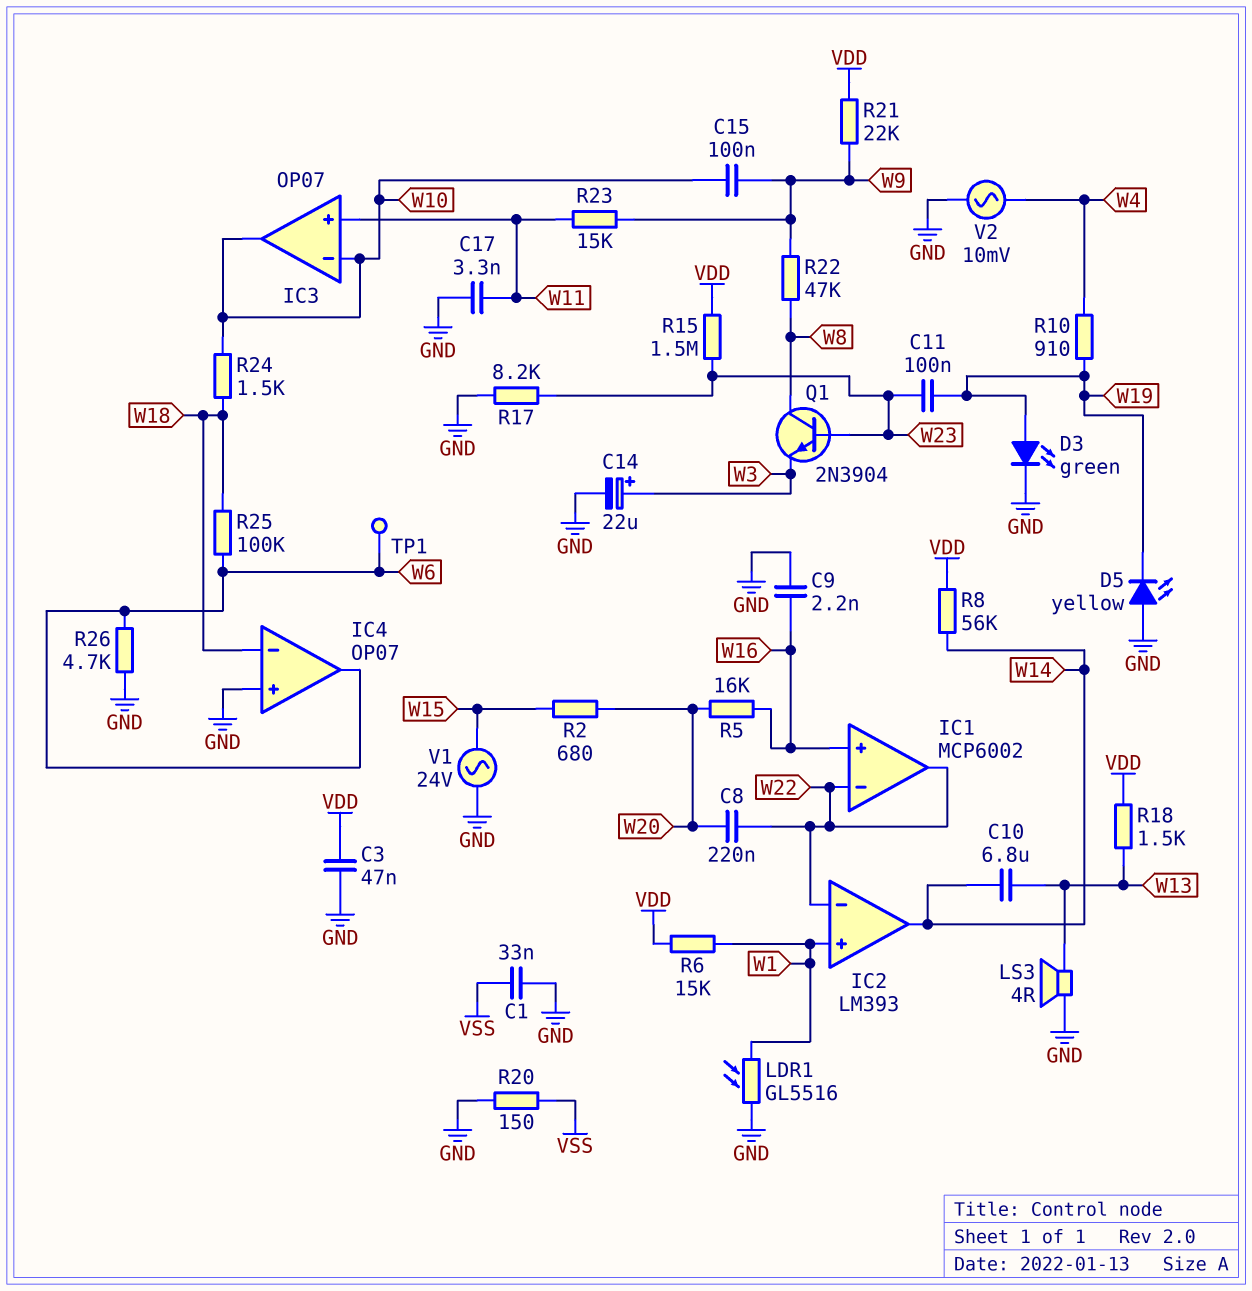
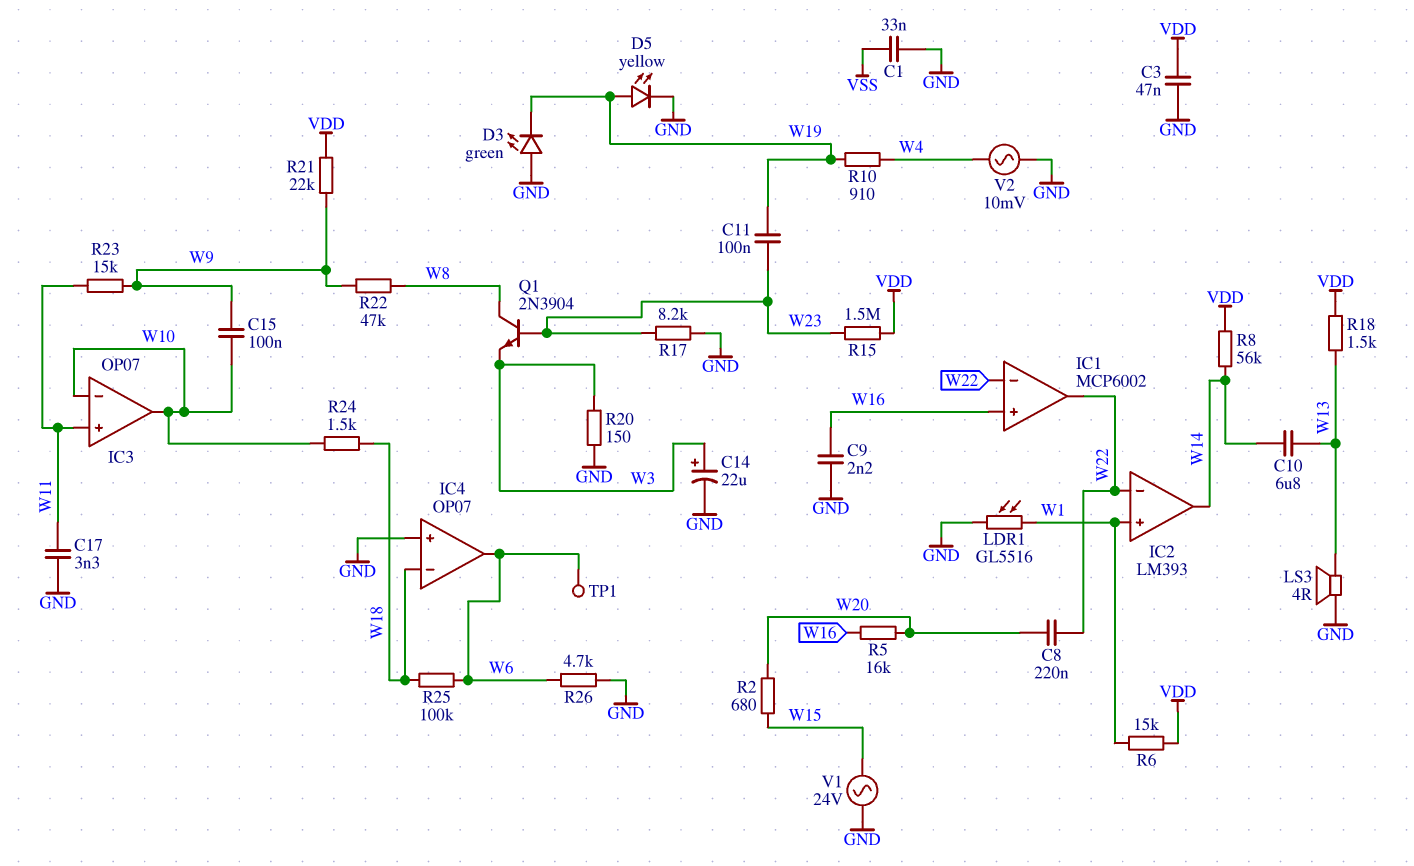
D3: LED green (A W19, K GND) -> LED green (A GND, K W19)
D5: LED yellow (A GND, K W19) -> LED yellow (A W19, K GND)
R20: 150 (GND, VSS) -> 150 (GND, W3)

